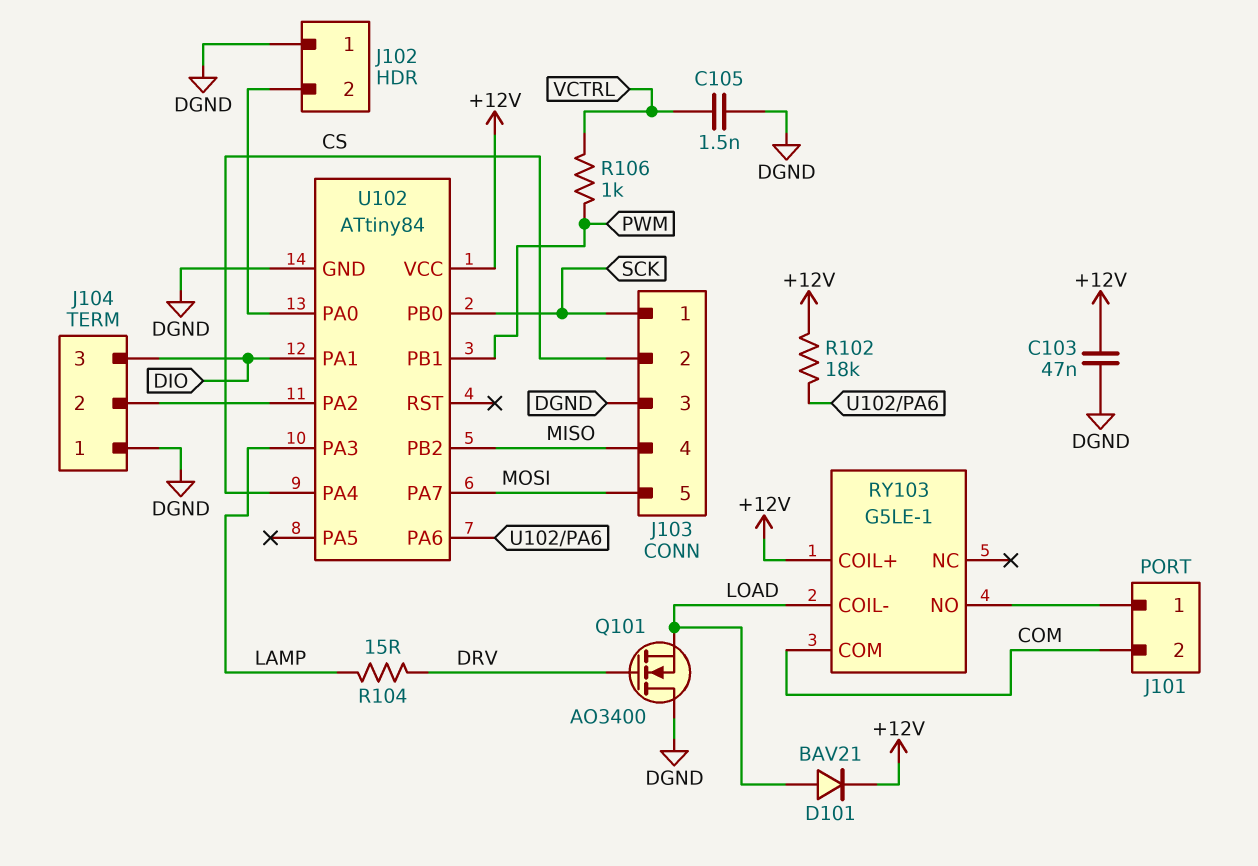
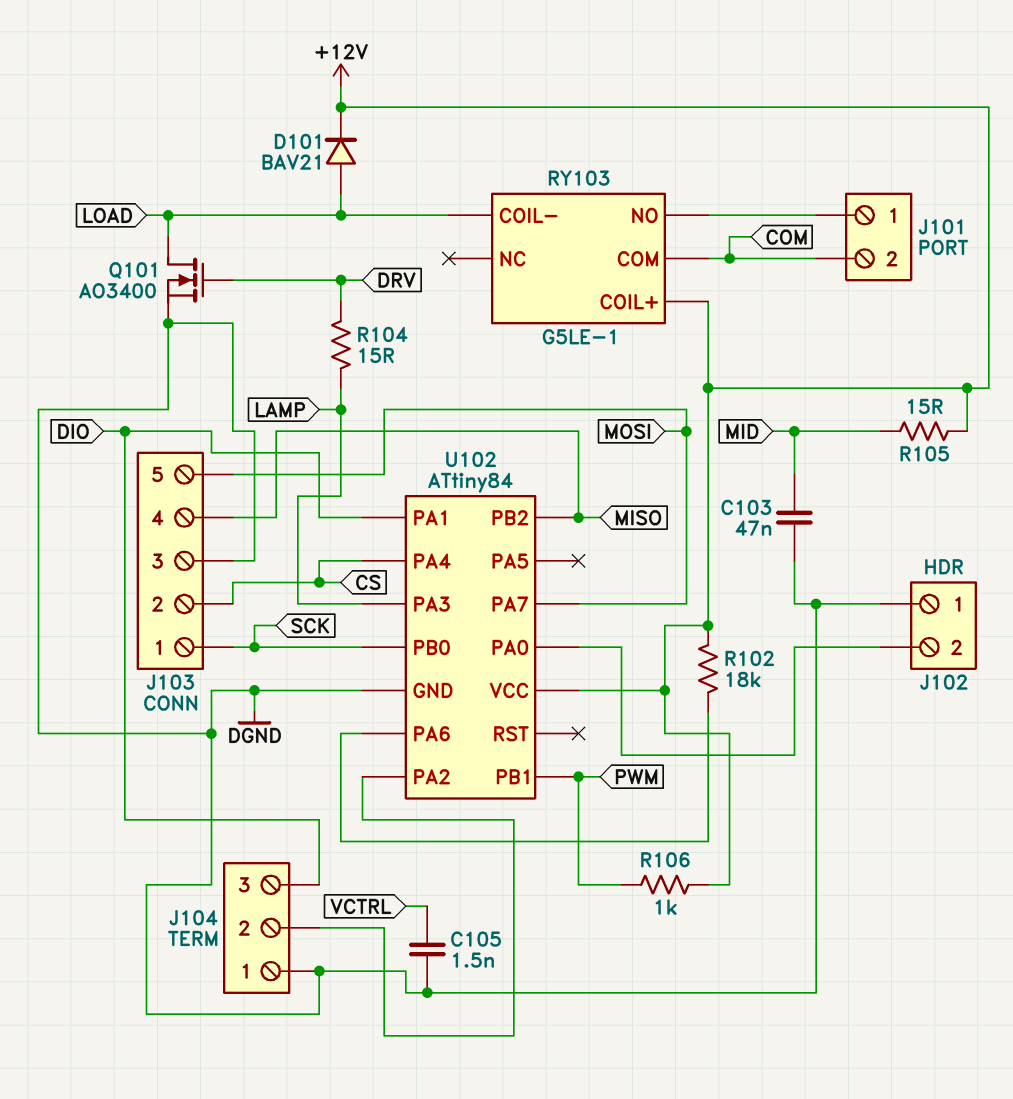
C103: 47nF (+12V, DGND) -> 47nF (DGND, MID)
Q101: NMOS AO3400 (G DRV, D DGND, S LOAD) -> NMOS AO3400 (G DRV, D LOAD, S DGND)
R105: none -> 15 (+12V, MID)
R106: 1k (PWM, VCTRL) -> 1k (+12V, PWM)

